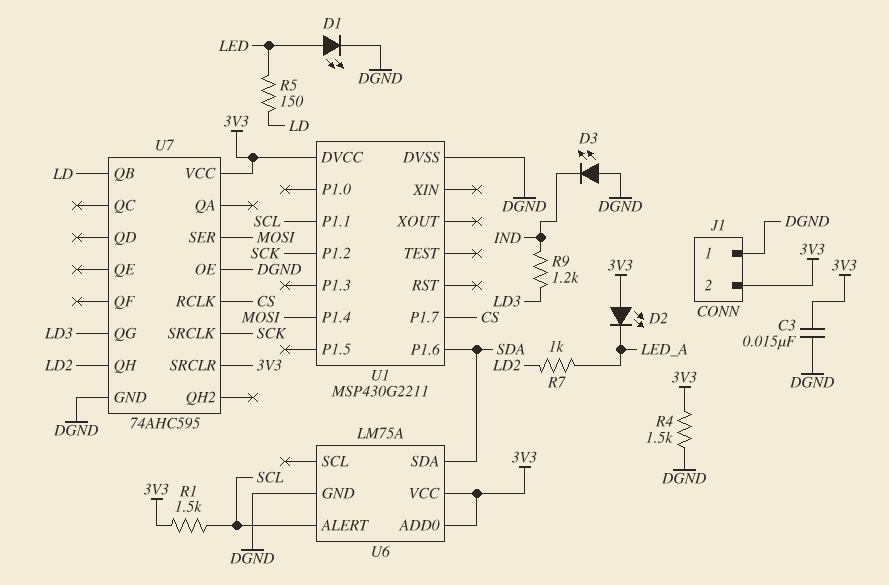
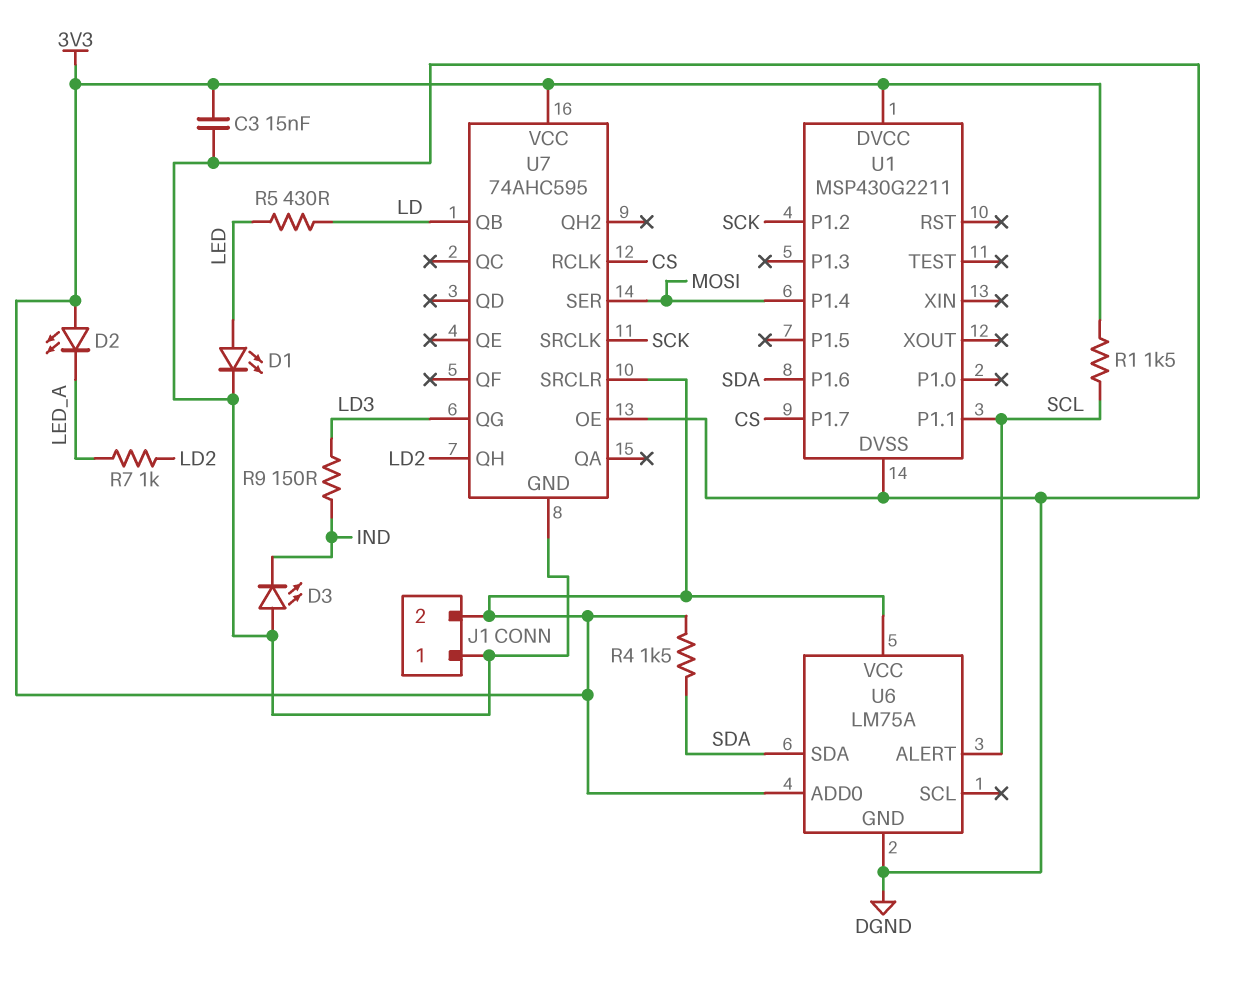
R4: 1.5k (3V3, DGND) -> 1.5k (3V3, SDA)
R5: 150 (LD, LED) -> 430 (LD, LED)
R9: 1.2k (IND, LD3) -> 150 (IND, LD3)

